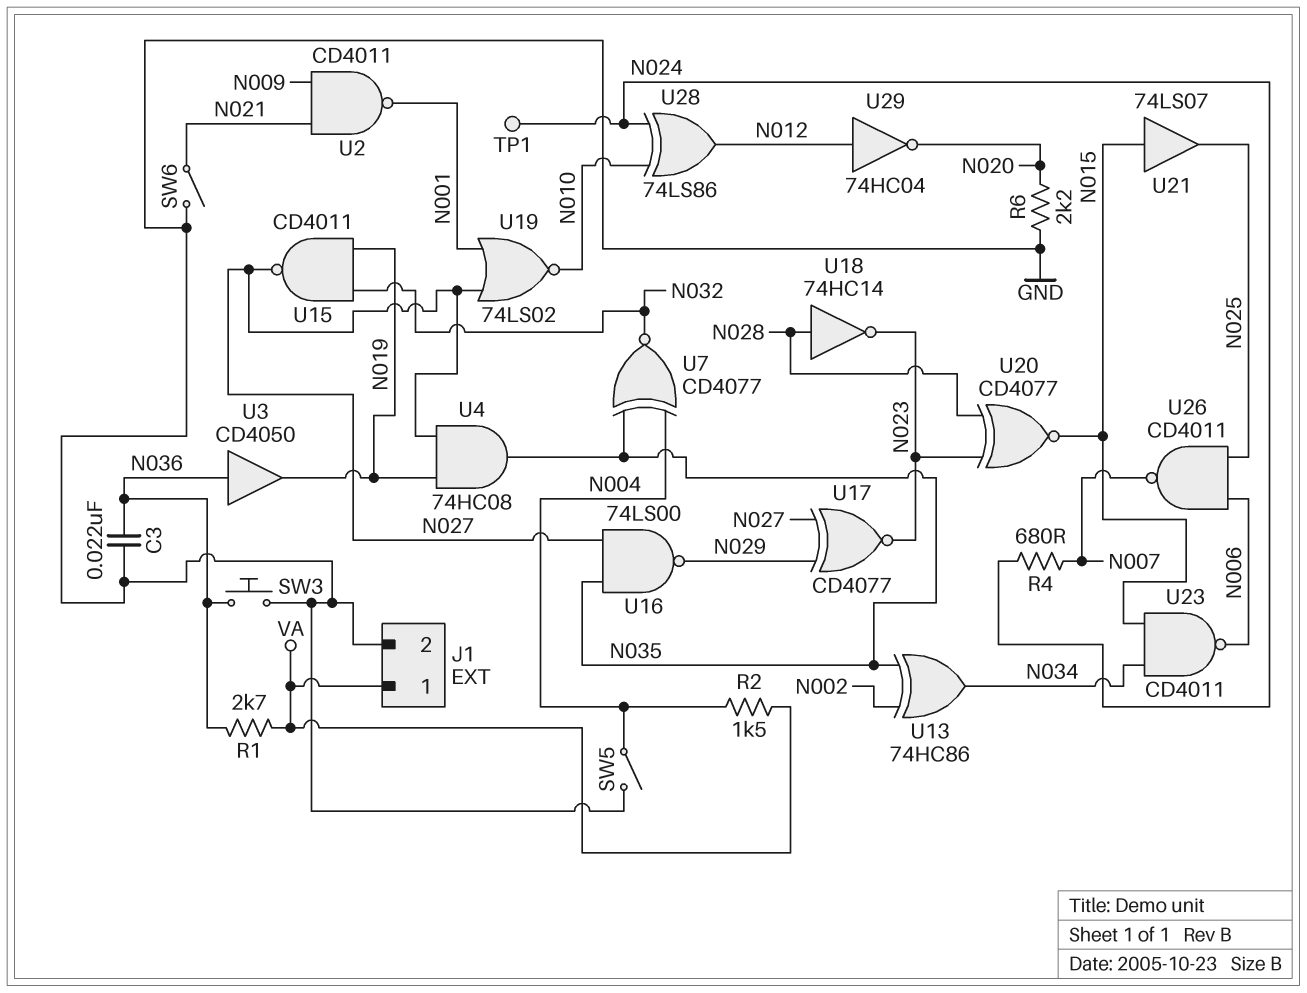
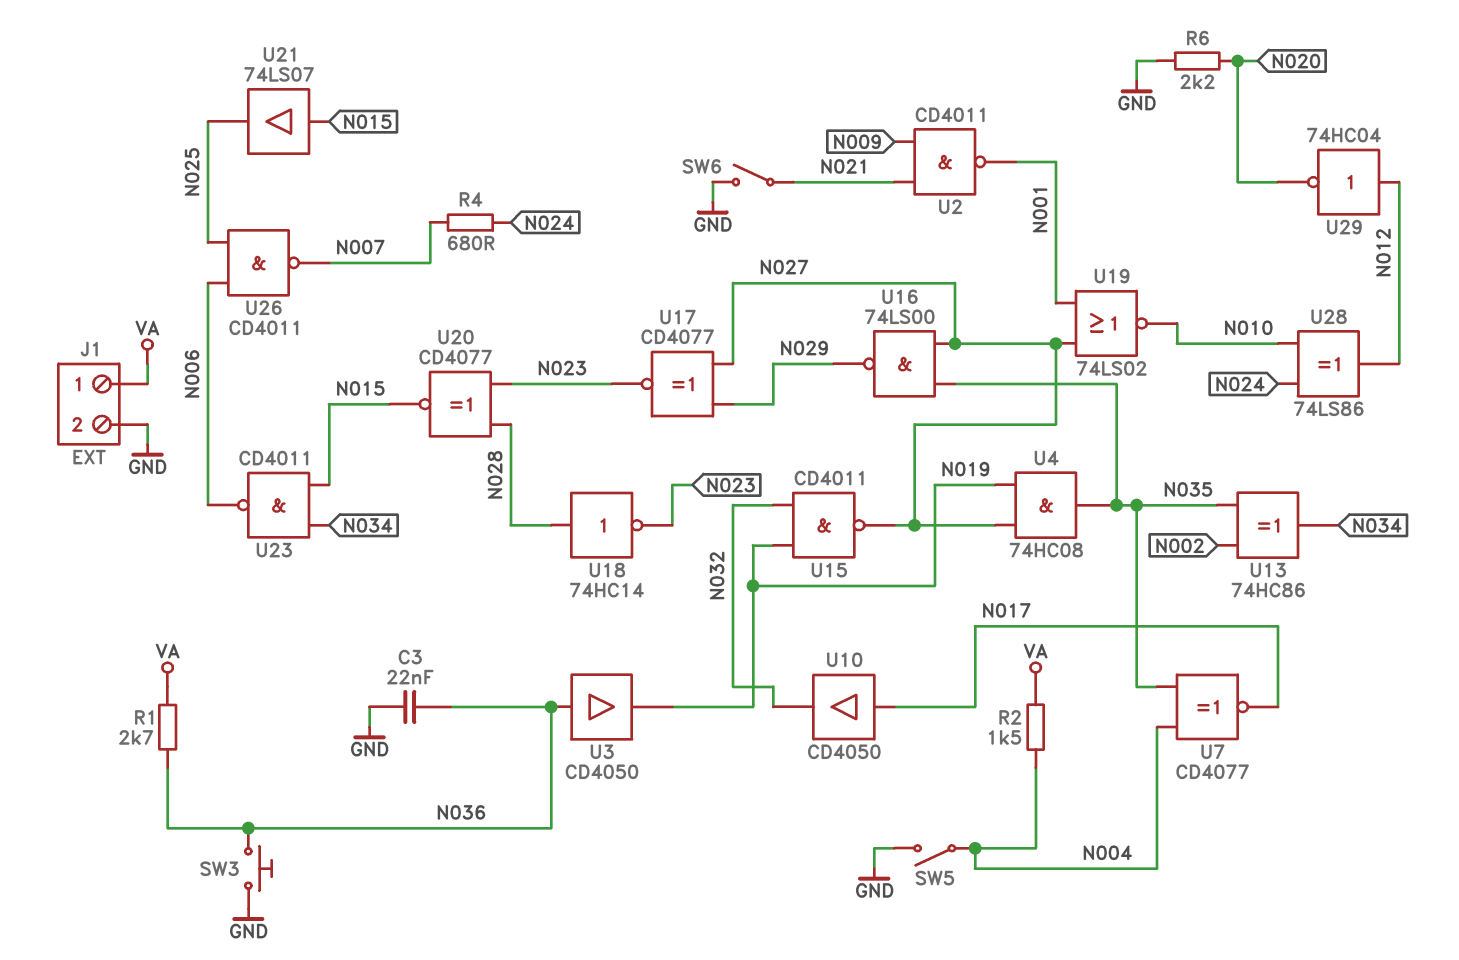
TP1: test point (N024) -> none
U7: XNOR CD4077 (in N004, in N035, out N032) -> XNOR CD4077 (in N004, in N035, out N017)
U10: none -> buffer CD4050 (in N017, out N032)

